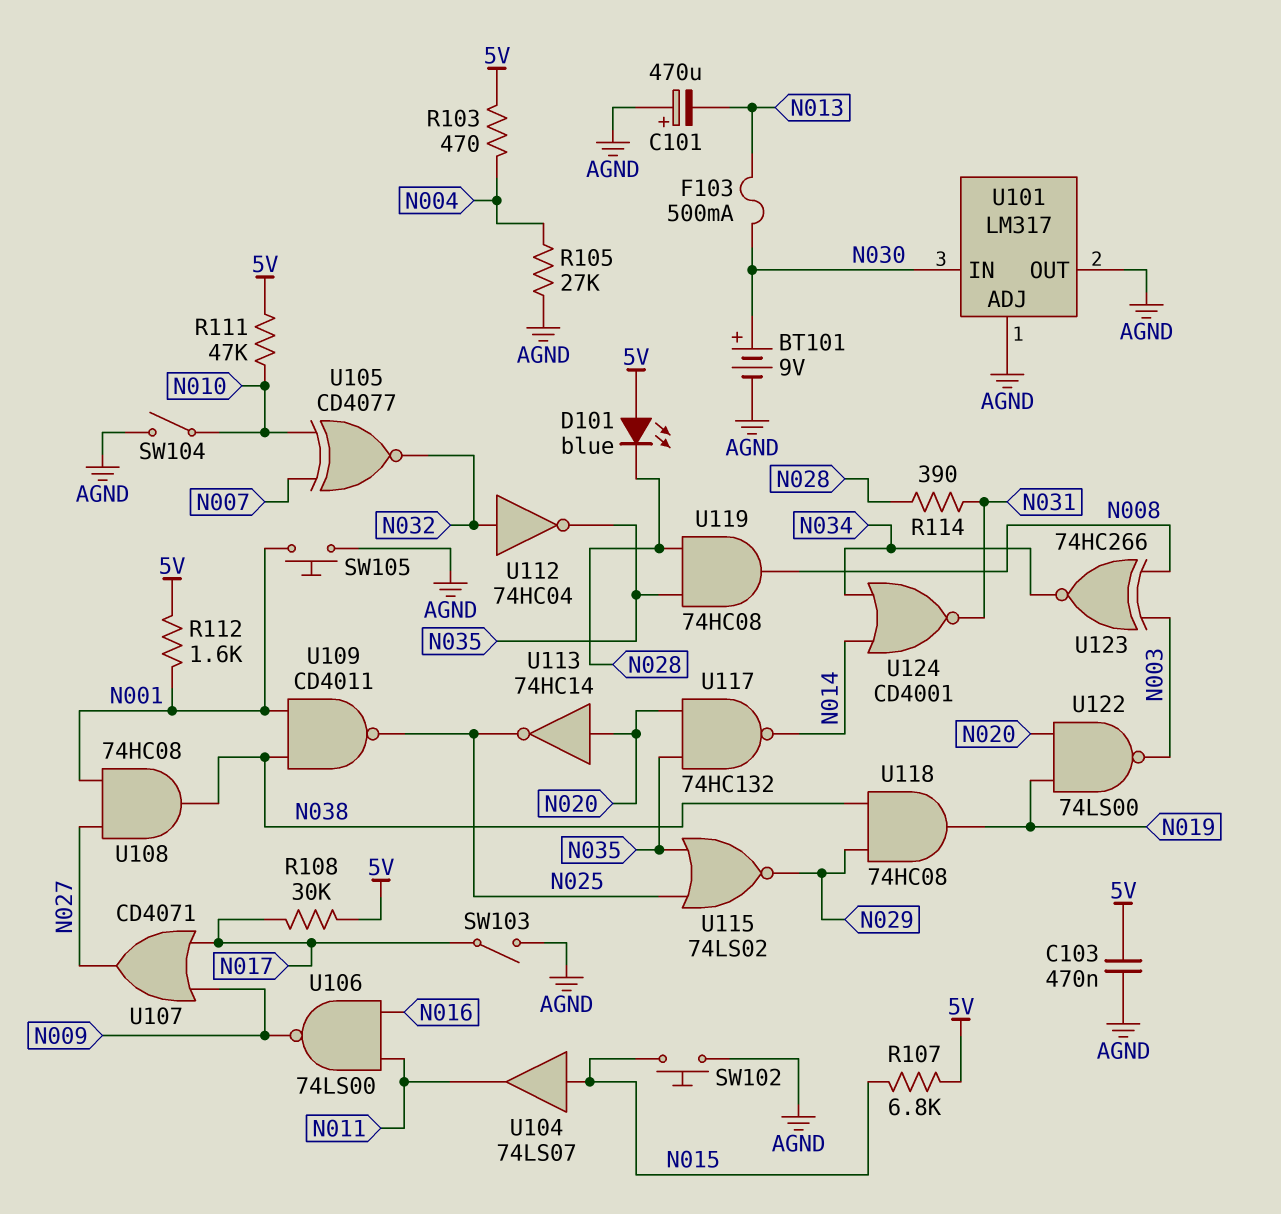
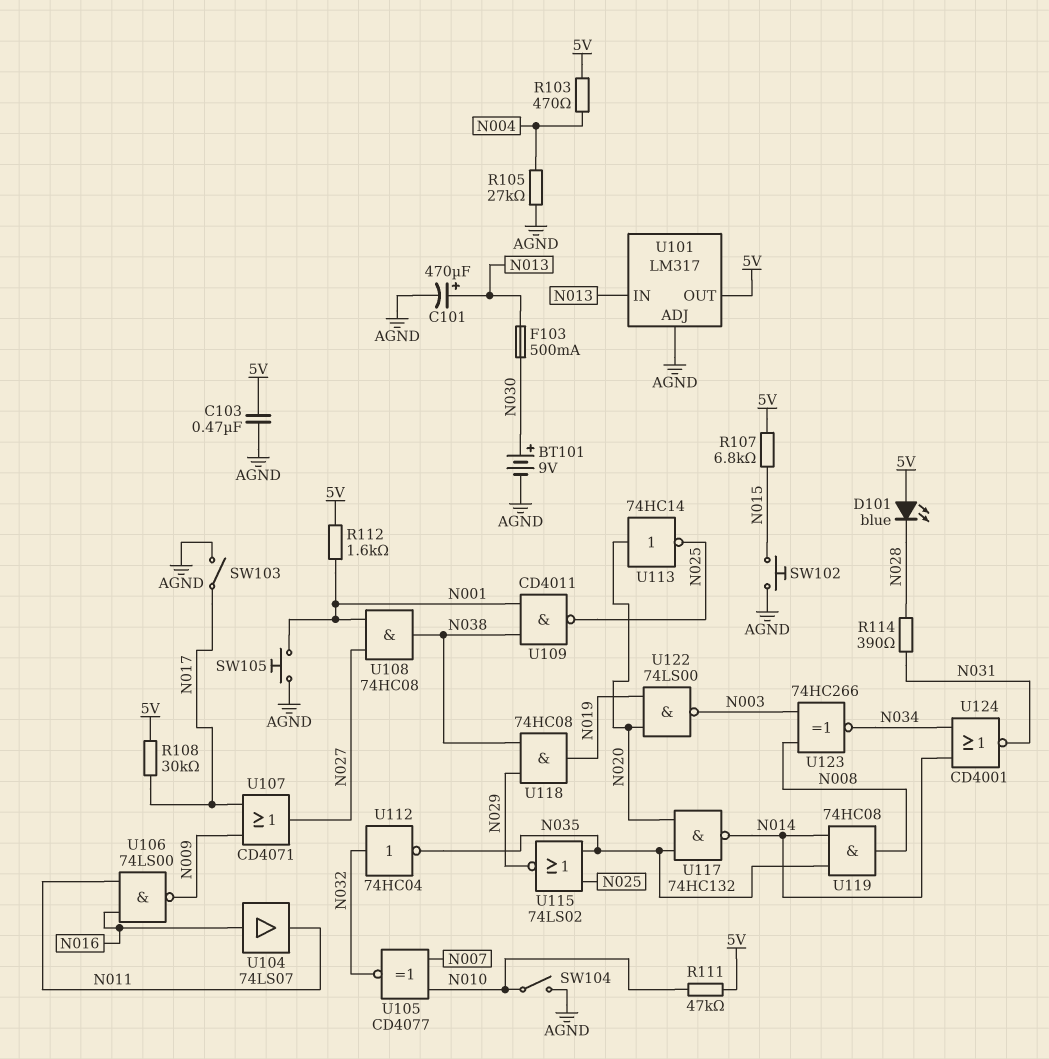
C101: 470uF (plus AGND, minus N013) -> 470uF (plus N013, minus AGND)
U101 pin IN: N030 -> N013
U101 pin OUT: AGND -> 5V
U104: buffer 74LS07 (in N015, out N011) -> buffer 74LS07 (in N016, out N011)
U119: AND 74HC08 (in N028, in N035, out N008) -> AND 74HC08 (in N014, in N035, out N008)

